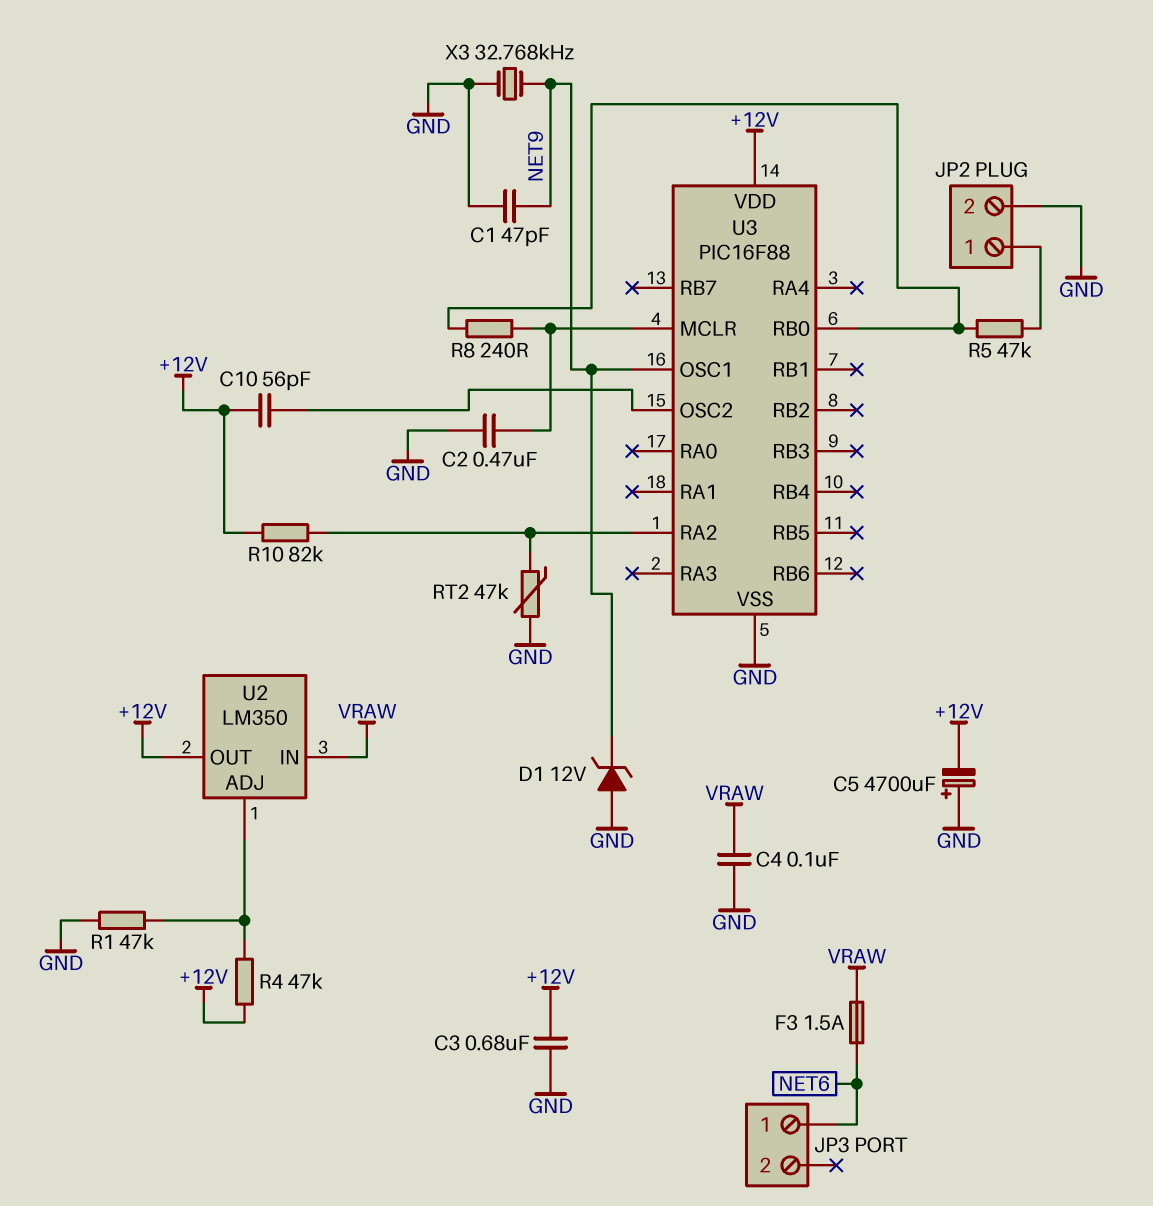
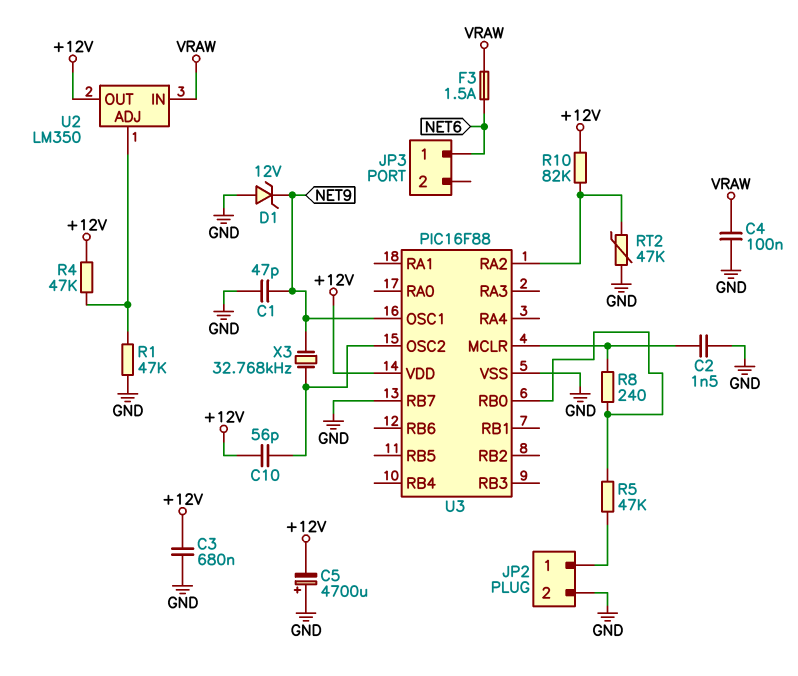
C2: 470nF (GND, U3/MCLR) -> 1.5nF (GND, U3/MCLR)
U3 pin RB7: none -> GND
X3: 32.768kHz (GND, NET9) -> 32.768kHz (NET9, U3/OSC2)

